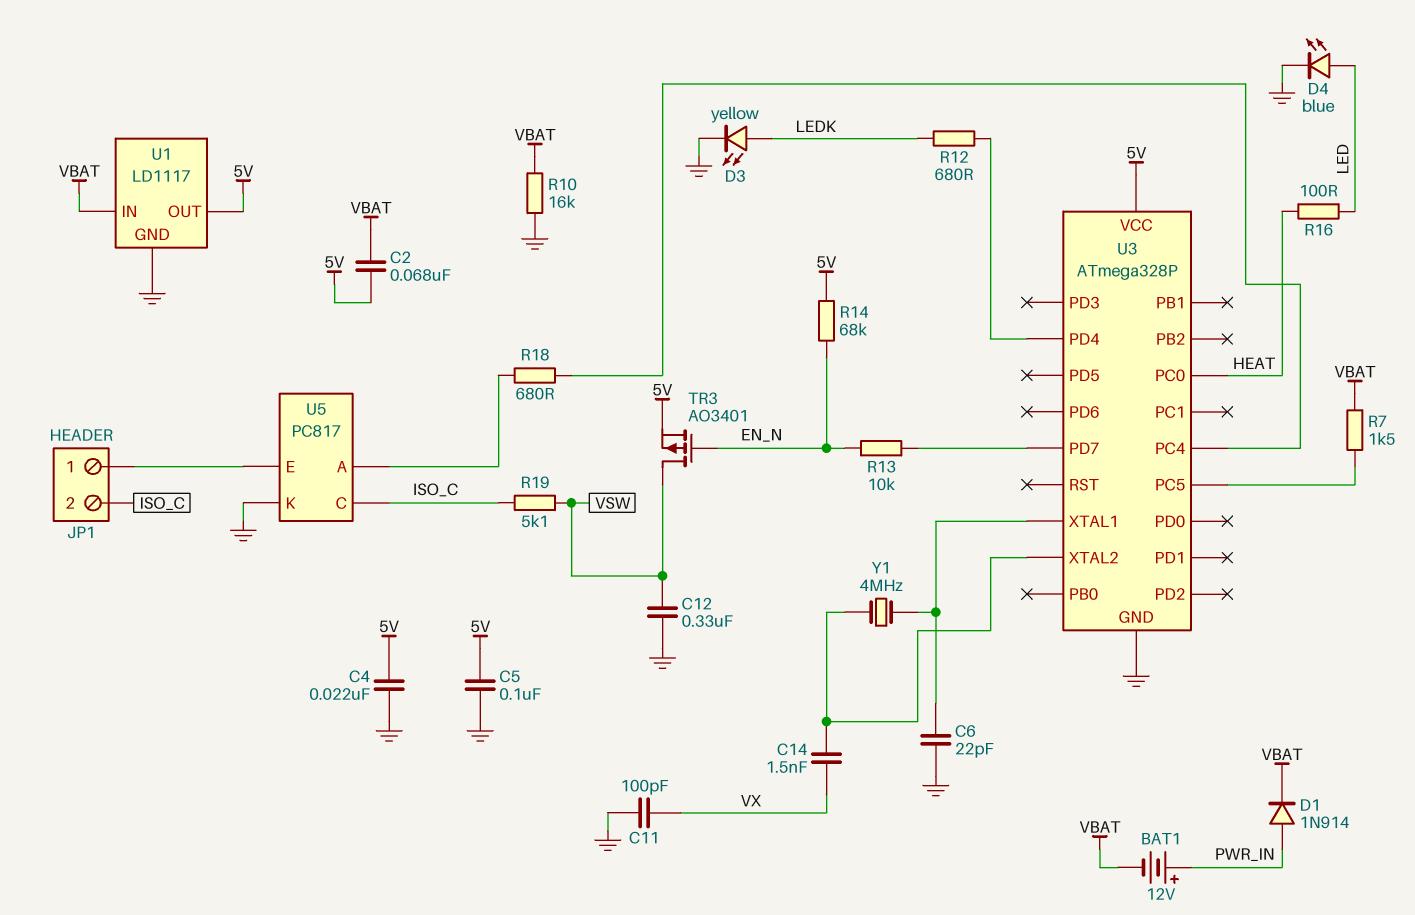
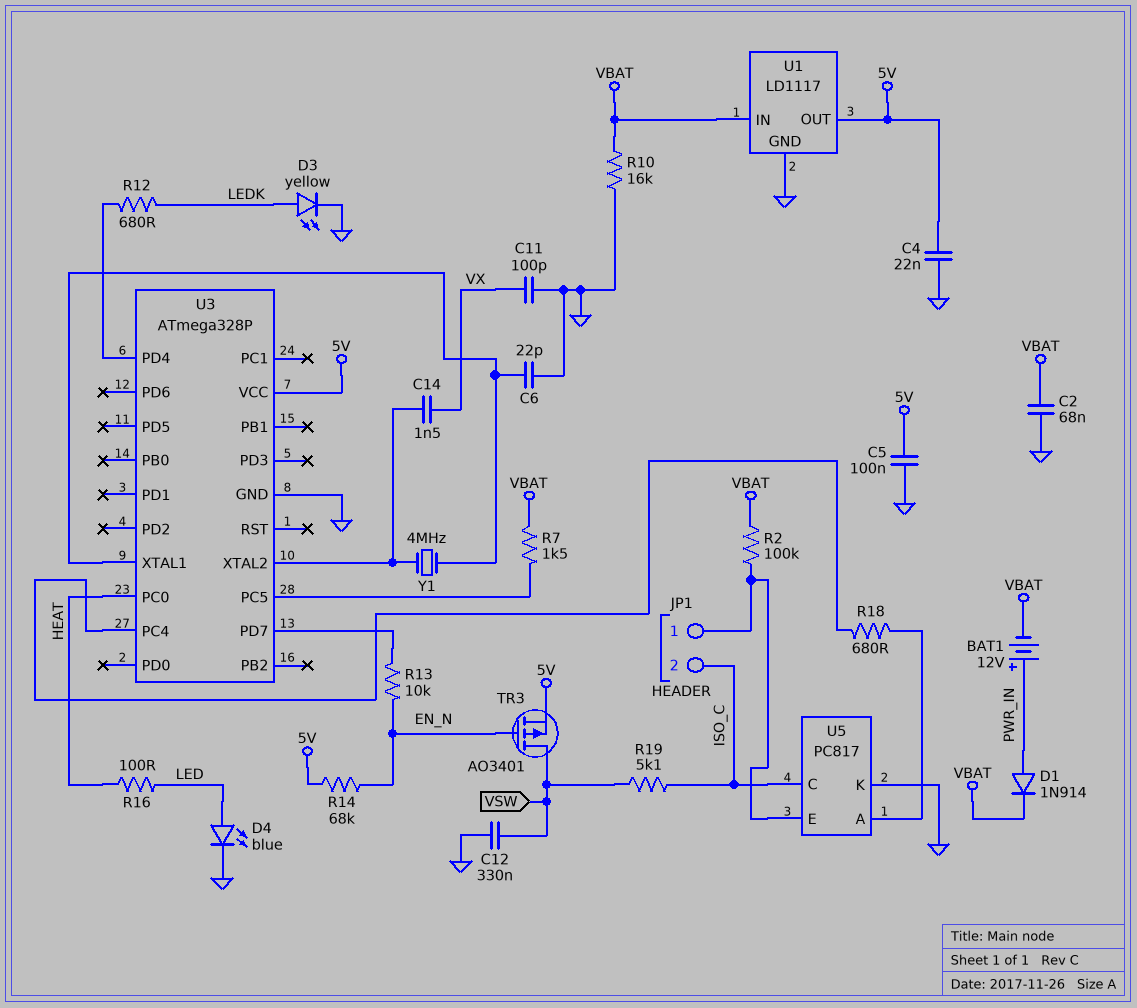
C2: 68nF (5V, VBAT) -> 68nF (GND, VBAT)
R2: none -> 100k (JP1/1, VBAT)

